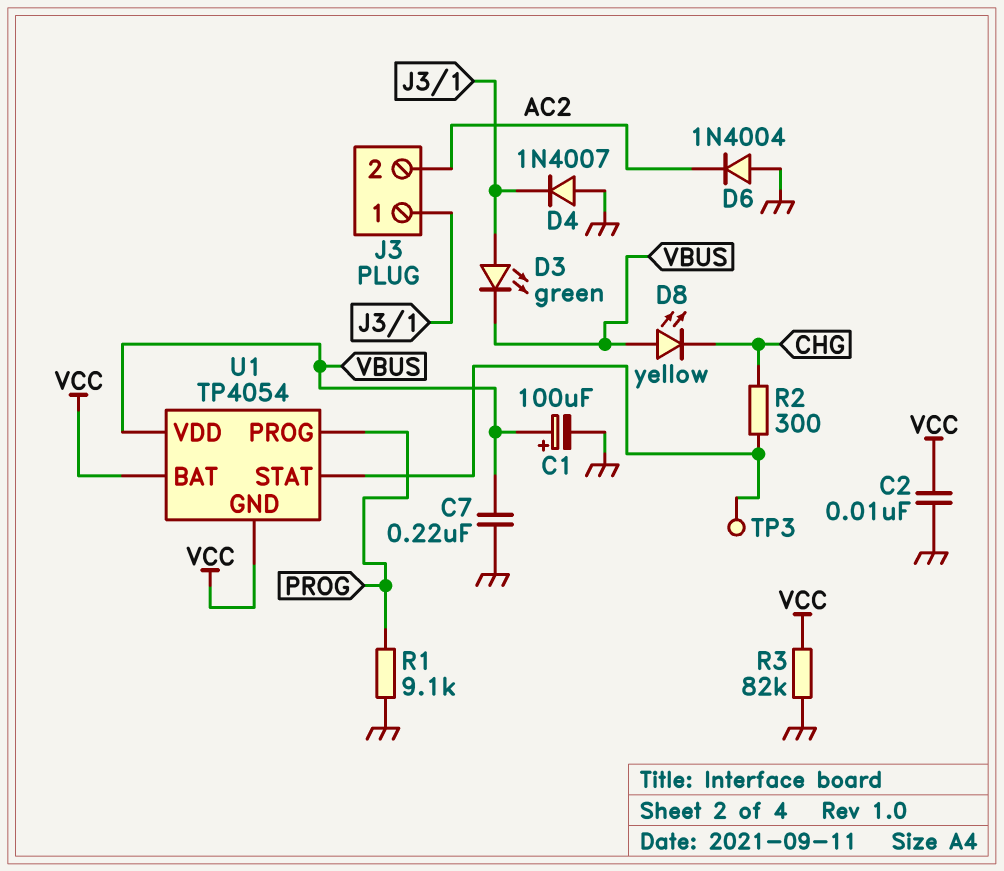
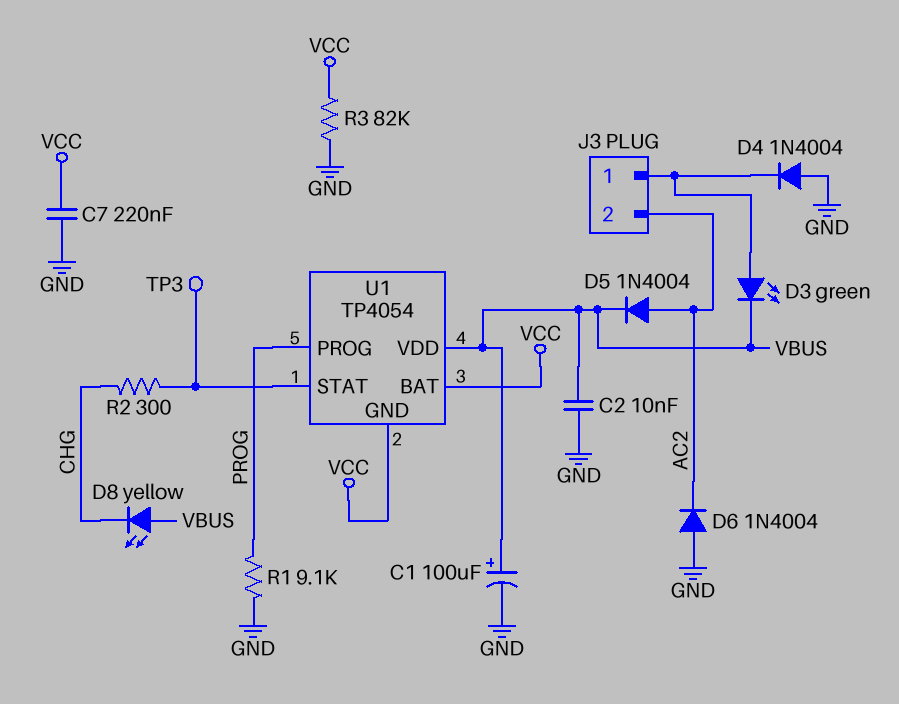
C2: 10nF (GND, VCC) -> 10nF (GND, VBUS)
C7: 220nF (GND, VBUS) -> 220nF (GND, VCC)
D4: diode 1N4007 (A GND, K J3/1) -> diode 1N4004 (A GND, K J3/1)
D5: none -> diode 1N4004 (A AC2, K VBUS)

